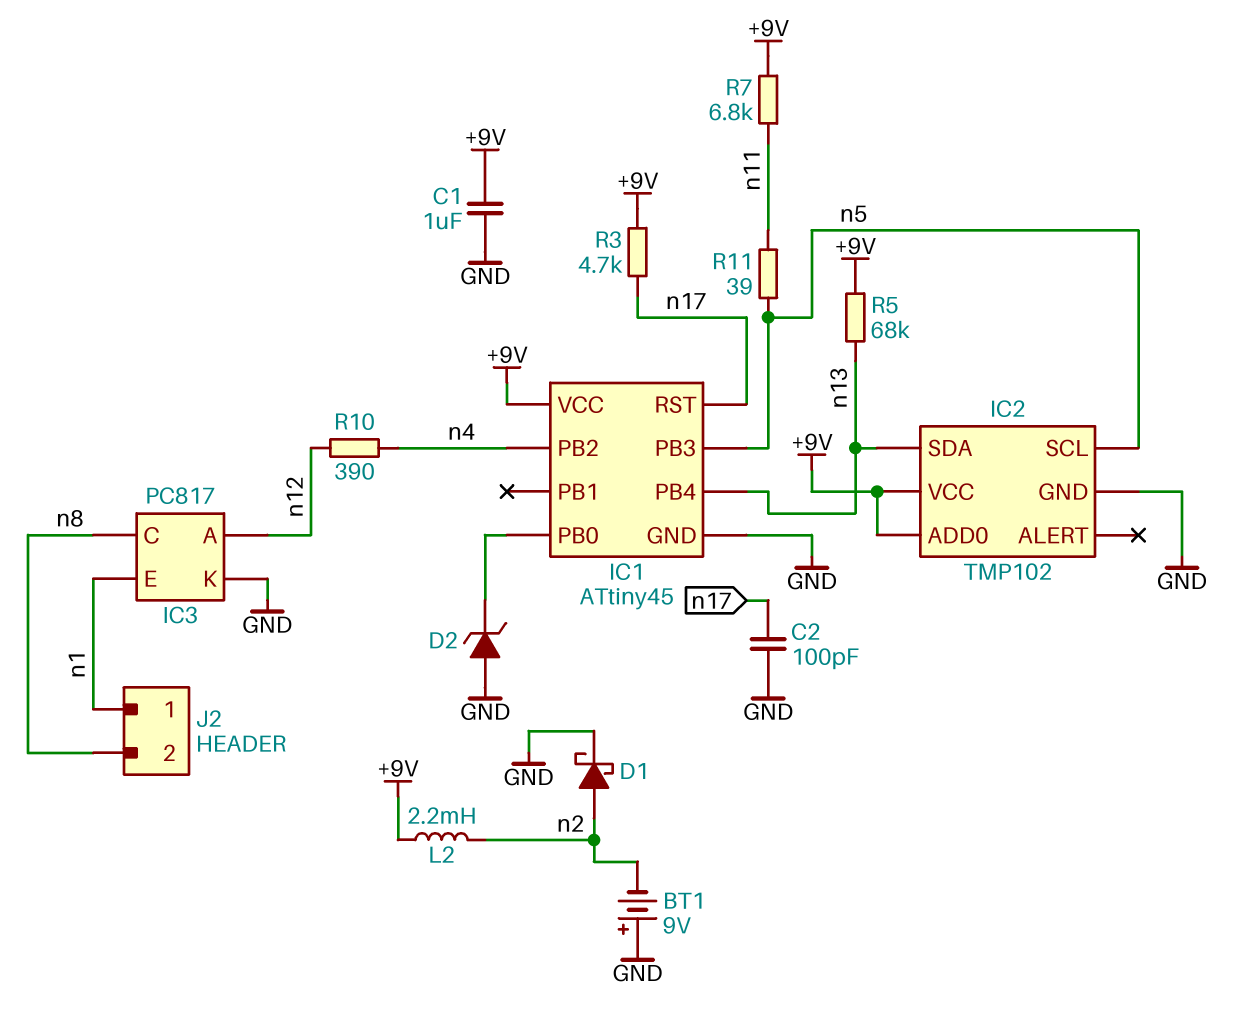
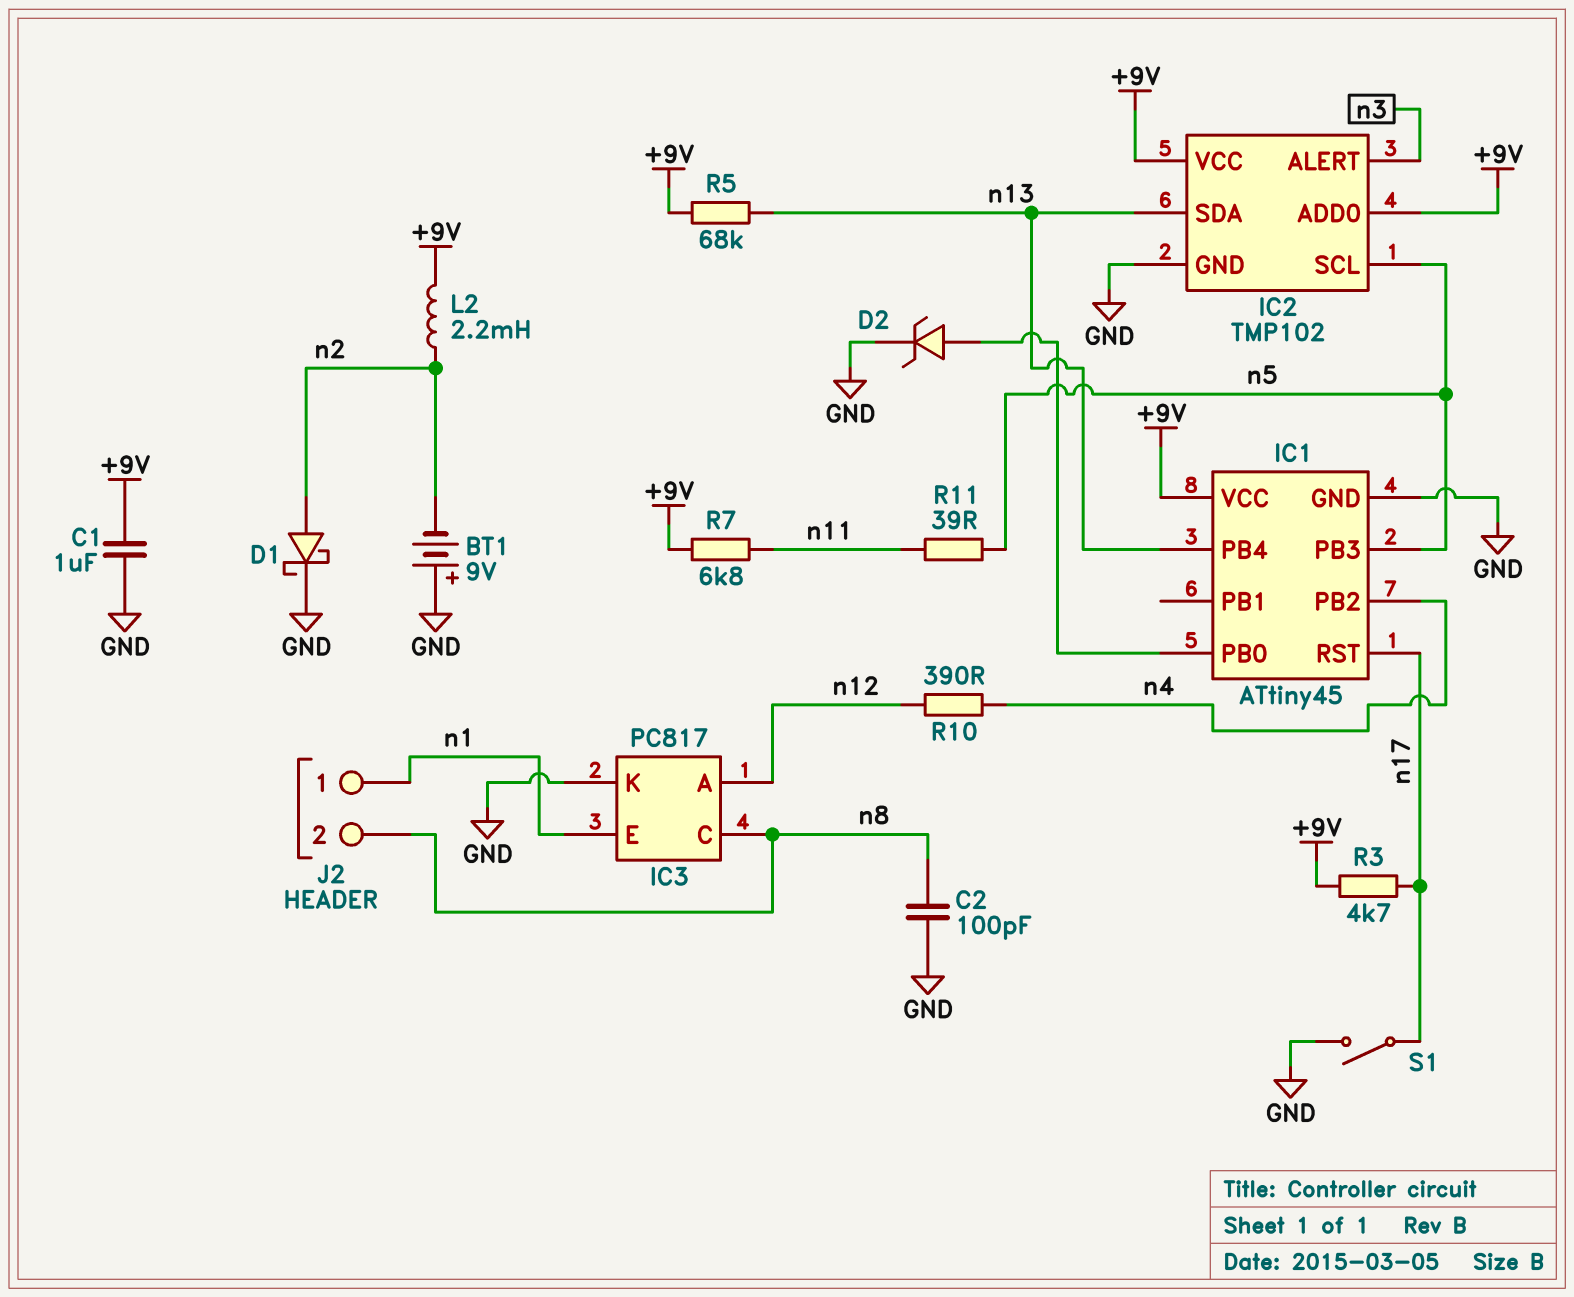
C2: 100pF (GND, n17) -> 100pF (GND, n8)
D2: zener (A GND, K IC1/PB0) -> zener (A IC1/PB0, K GND)
IC2 pin ALERT: none -> n3
S1: none -> switch (GND, n17)

